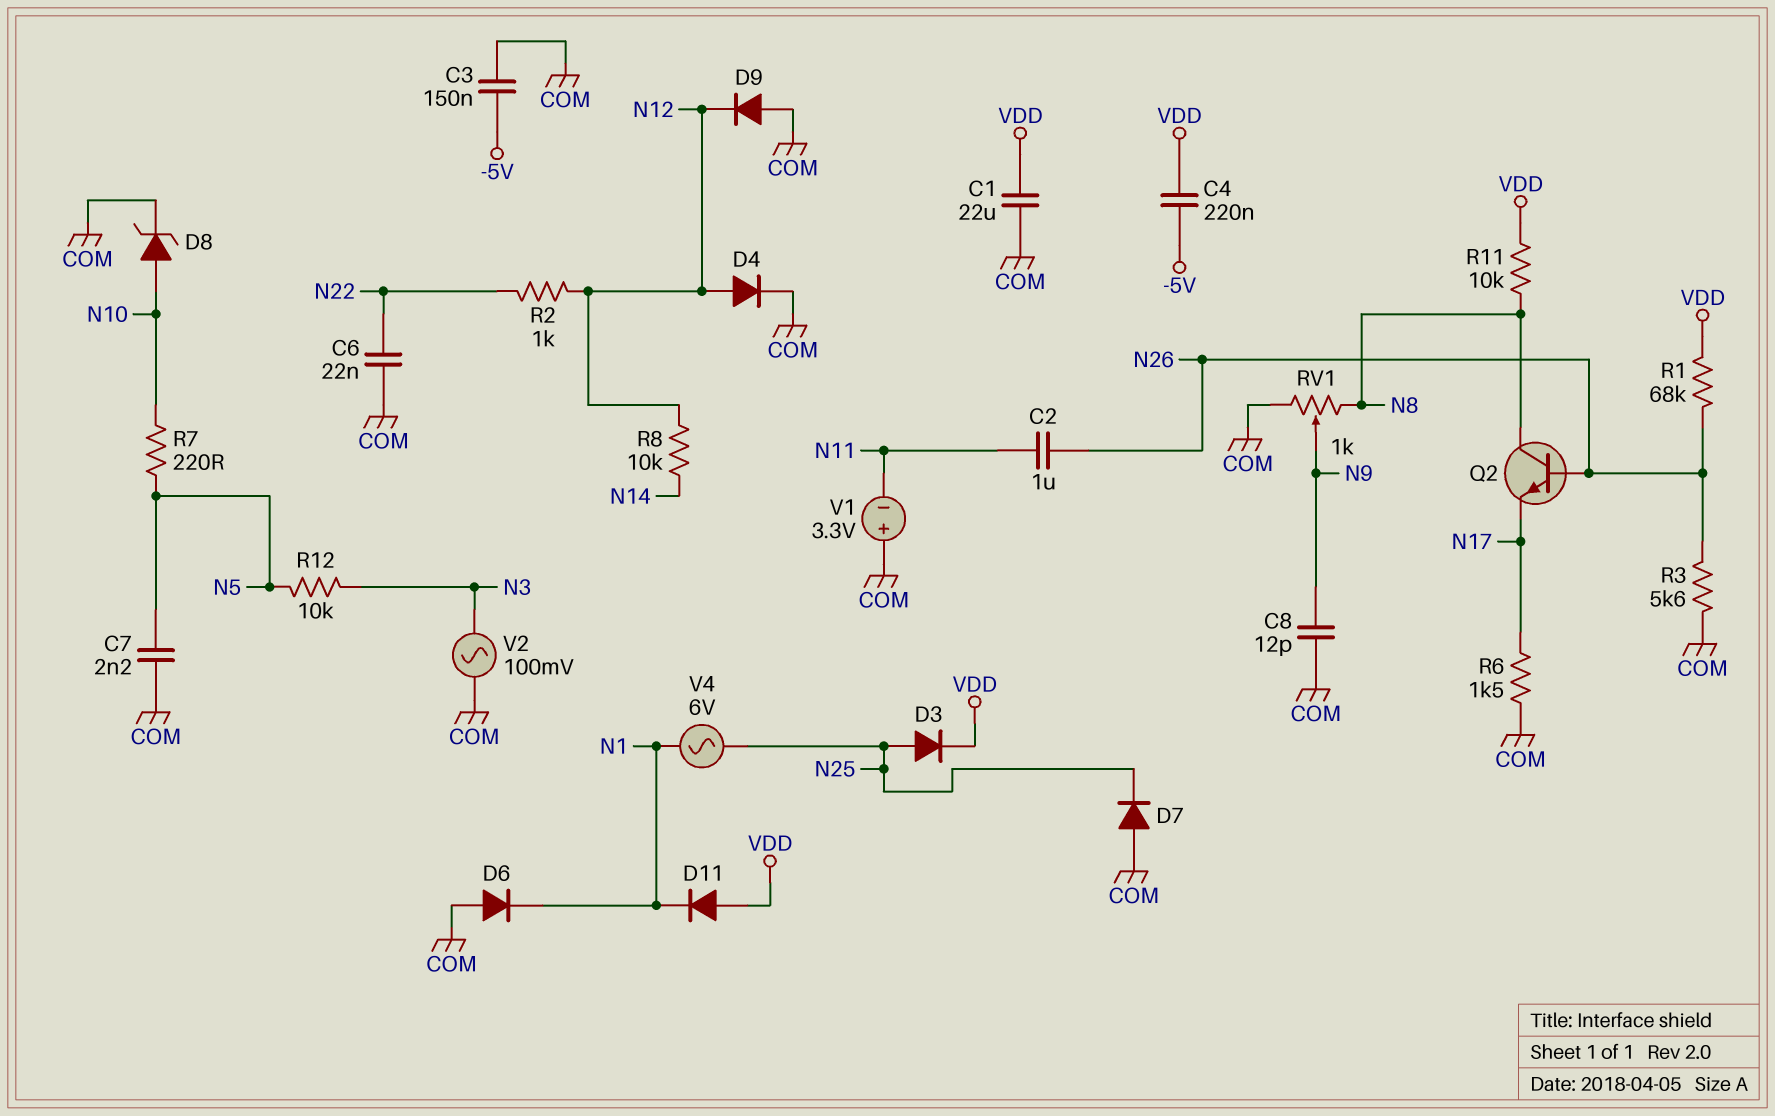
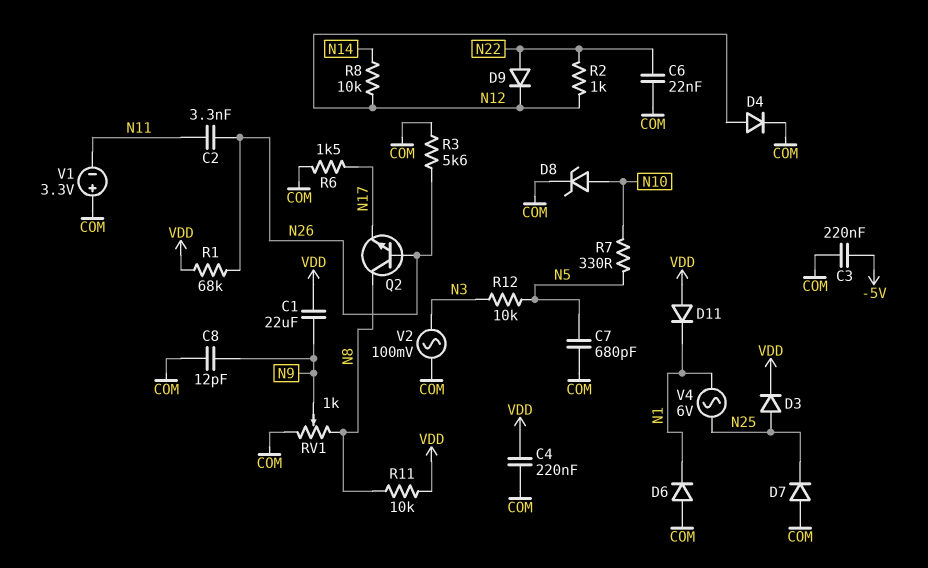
C1: 22uF (COM, VDD) -> 22uF (N9, VDD)
C2: 1uF (N11, N26) -> 3.3nF (N11, N26)
C3: 150nF (-5V, COM) -> 220nF (-5V, COM)
C4: 220nF (-5V, VDD) -> 220nF (COM, VDD)
C7: 2.2nF (COM, N5) -> 680pF (COM, N5)
D9: diode (A COM, K N12) -> diode (A N22, K N12)
R7: 220 (N5, N10) -> 330 (N5, N10)

